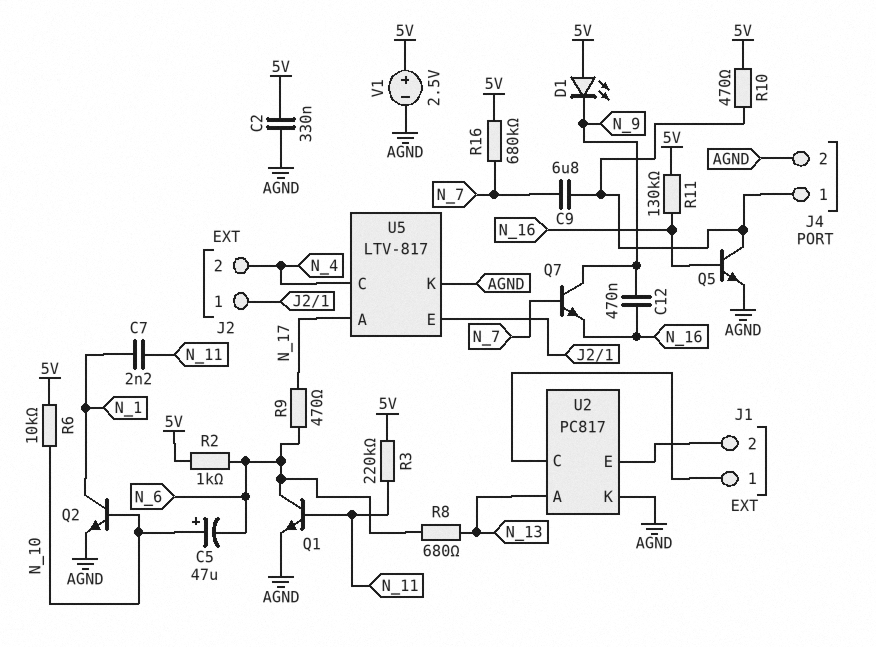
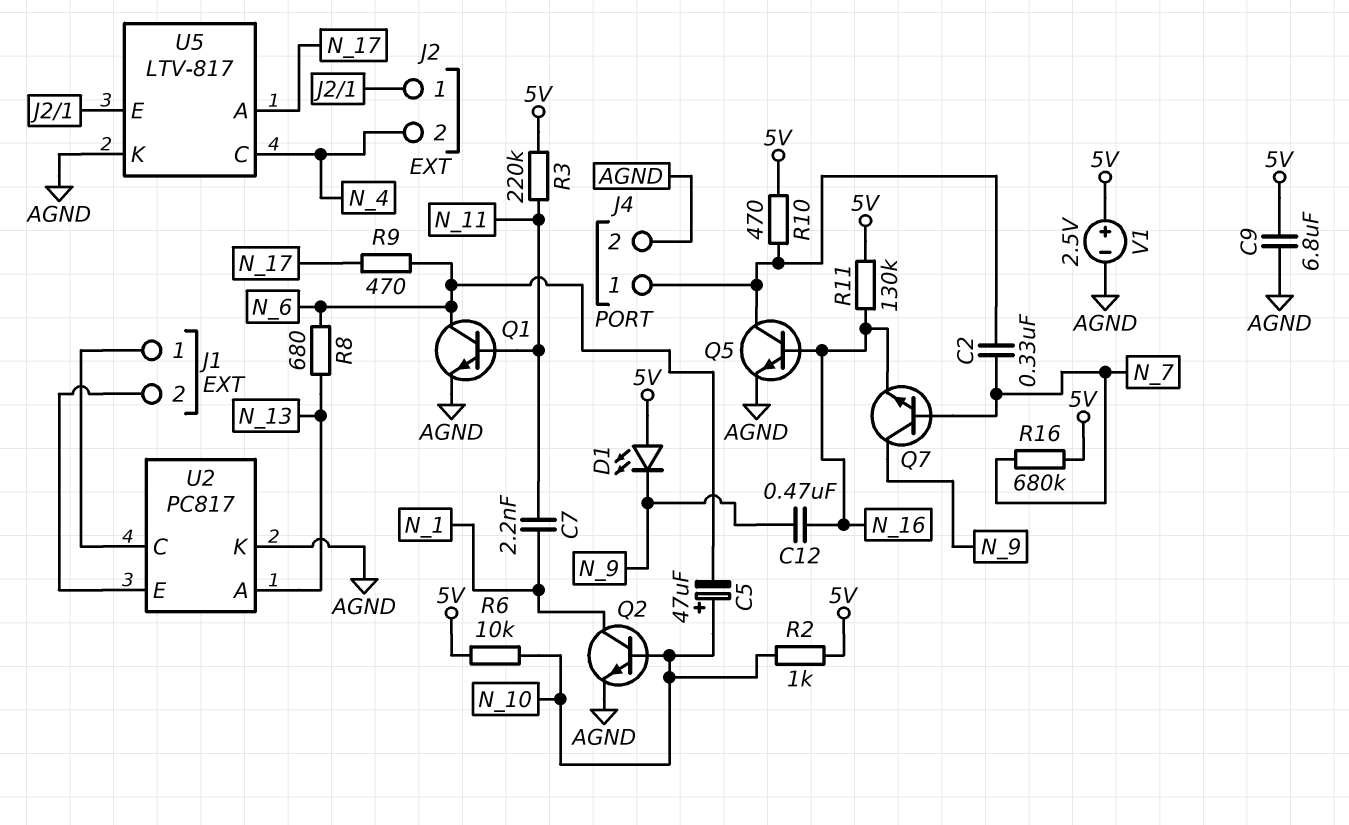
C2: 330nF (5V, AGND) -> 330nF (J4/1, N_7)
C9: 6.8uF (J4/1, N_7) -> 6.8uF (5V, AGND)
R2: 1k (5V, N_6) -> 1k (5V, N_10)

